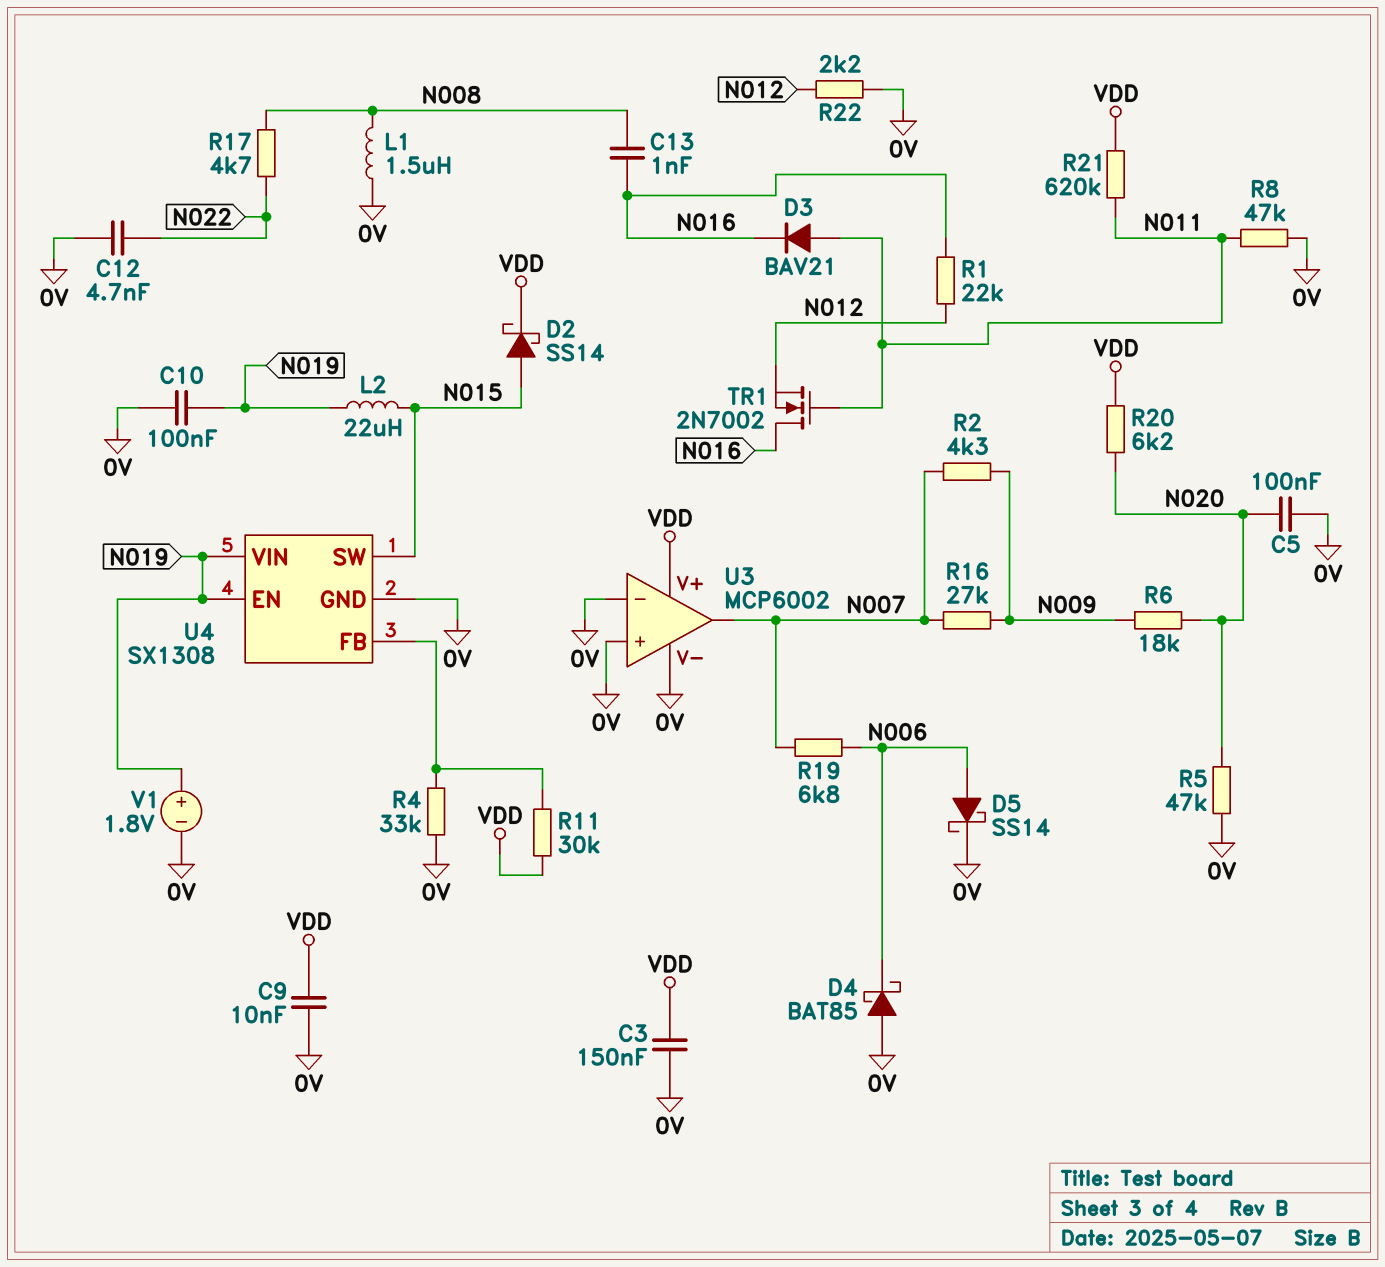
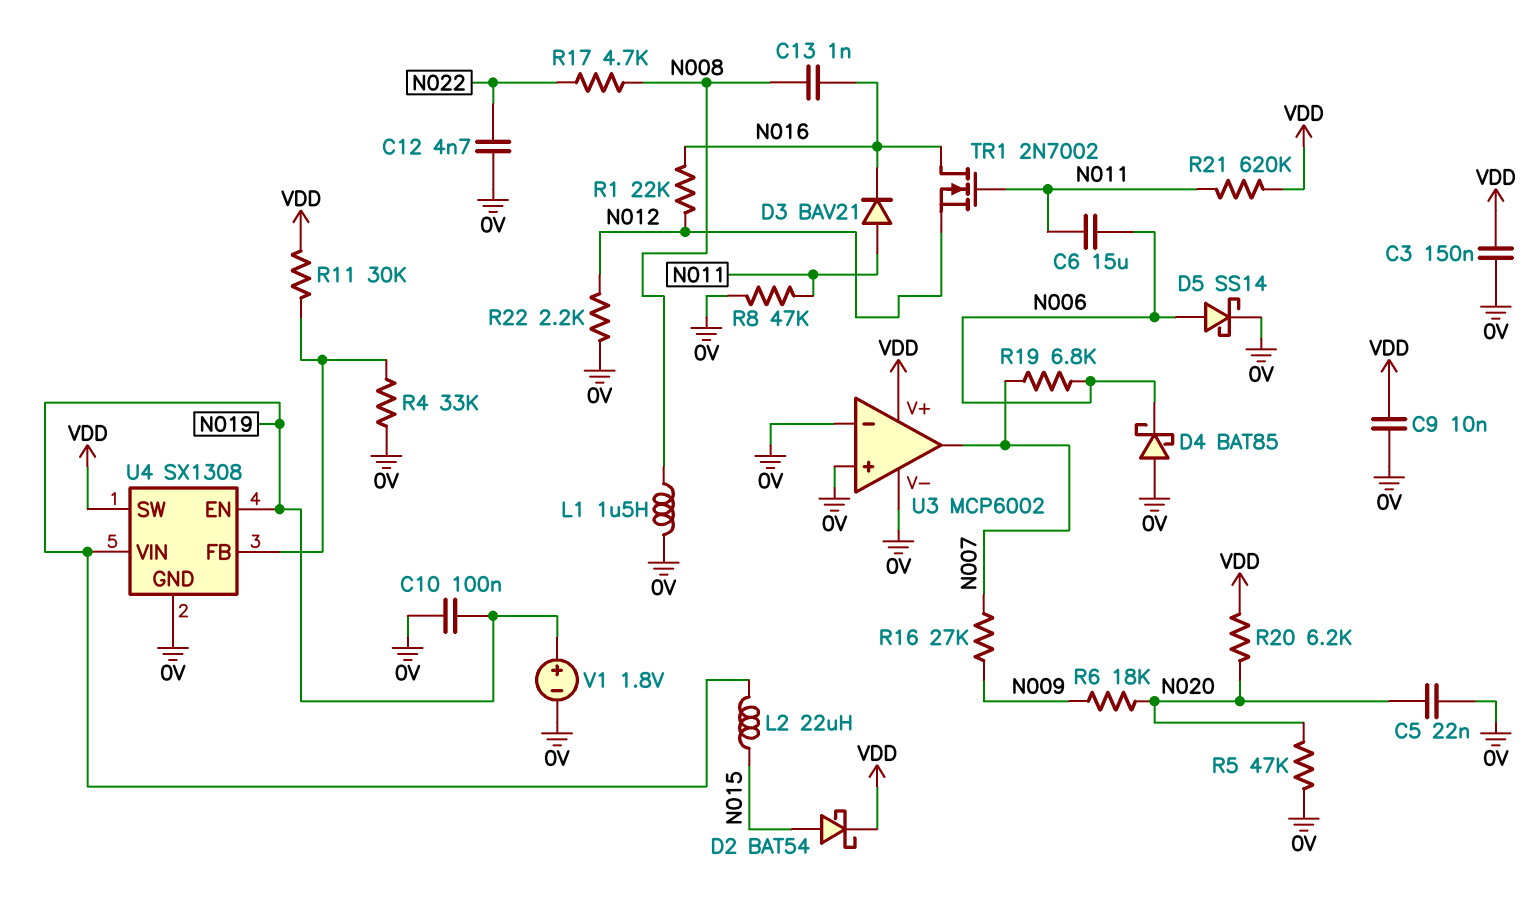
C5: 100nF (0V, N020) -> 22nF (0V, N020)
C6: none -> 15uF (N006, N011)
D2: schottky SS14 (A N015, K VDD) -> schottky BAT54 (A N015, K VDD)
R2: 4.3k (N007, N009) -> none
U4 pin SW: N015 -> VDD

